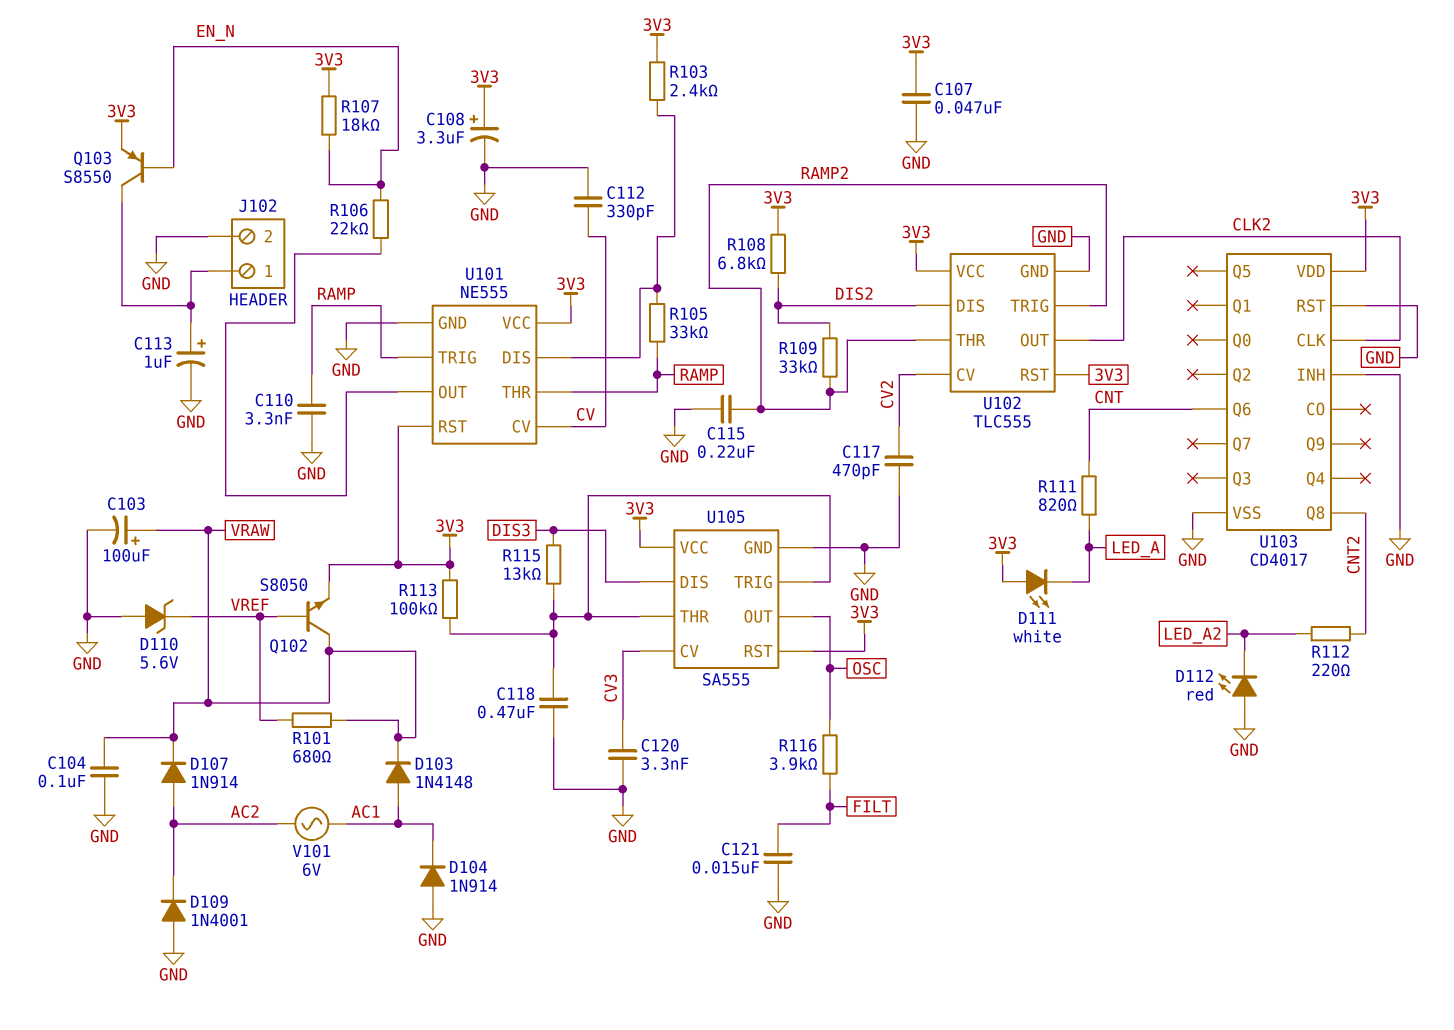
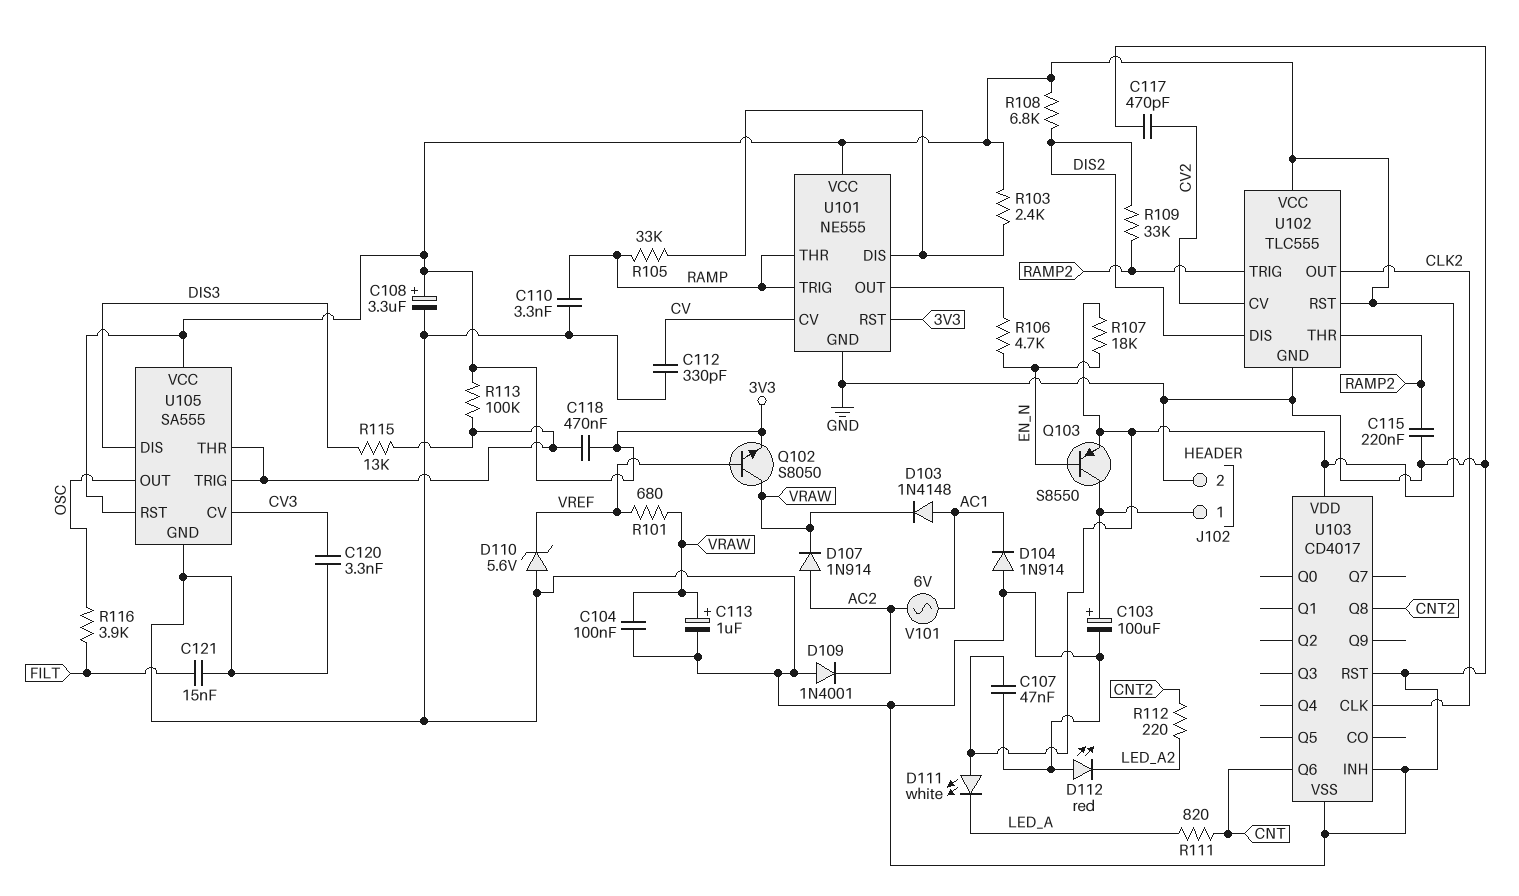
C103: 100uF (plus VRAW, minus GND) -> 100uF (plus J102/1, minus GND)
C113: 1uF (plus J102/1, minus GND) -> 1uF (plus VRAW, minus GND)
C118: 470nF (GND, U105/THR) -> 470nF (3V3, U105/THR)
R106: 22k (EN_N, U101/OUT) -> 4.7k (EN_N, U101/OUT)

